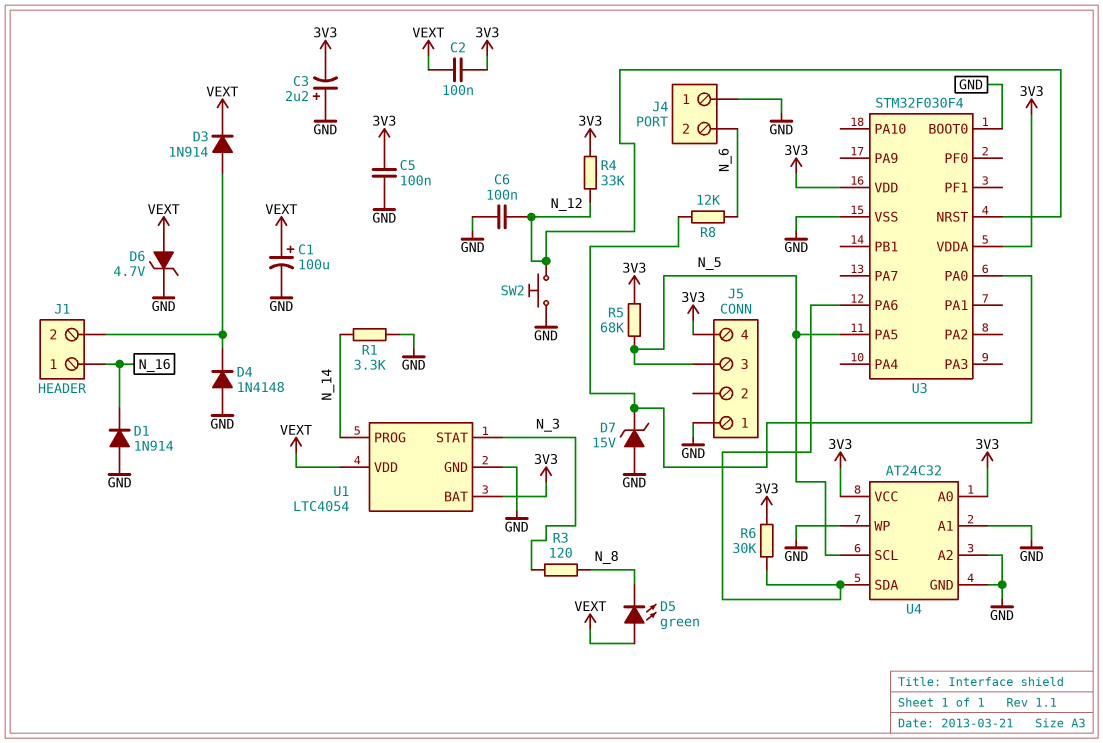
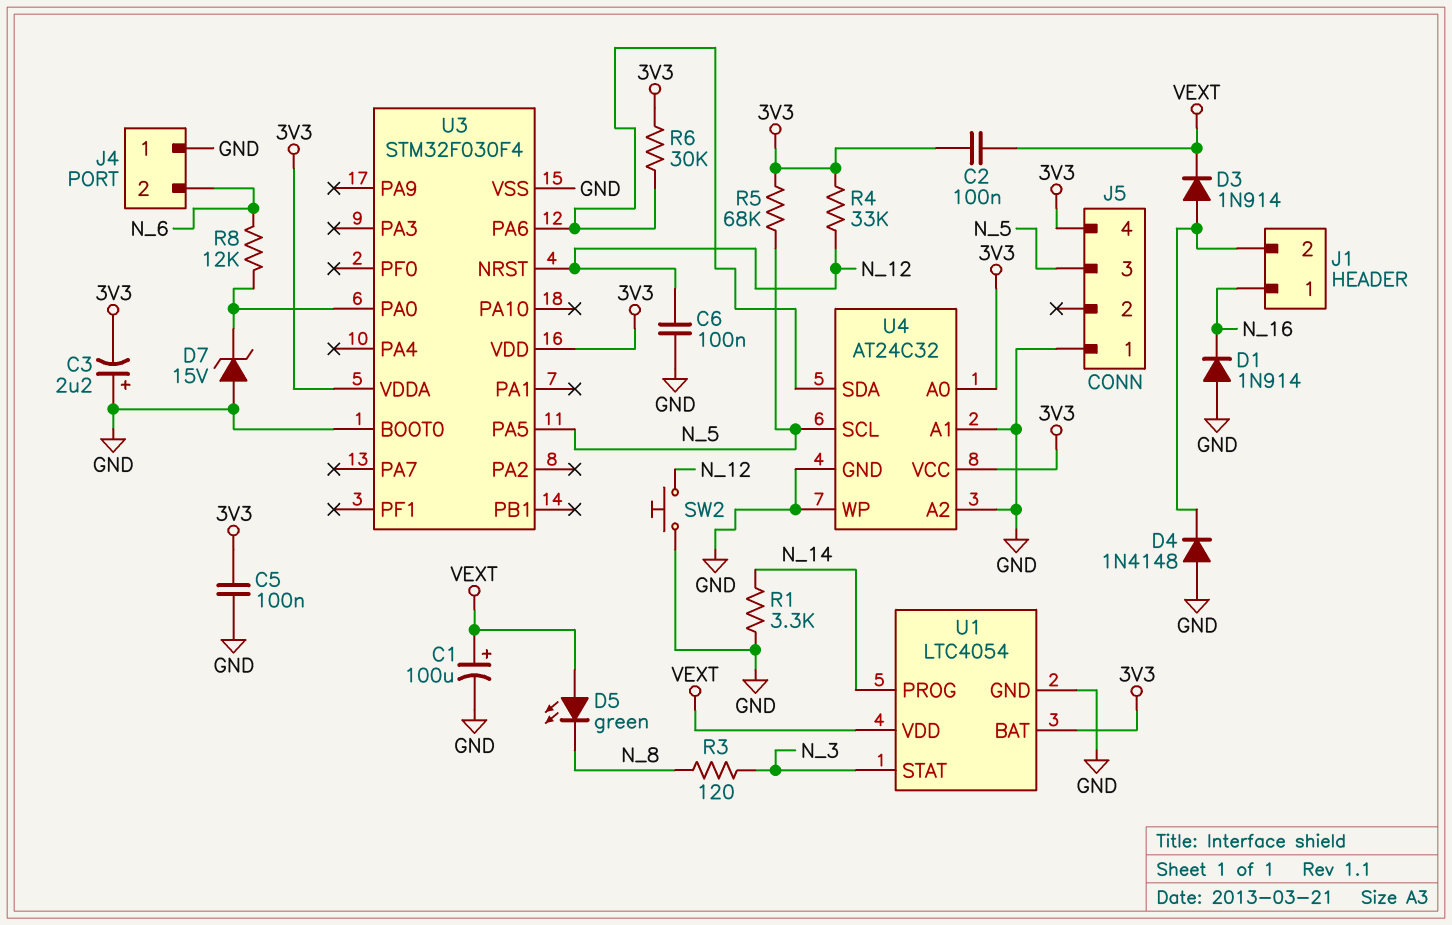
D6: zener 4.7V (A VEXT, K GND) -> none

